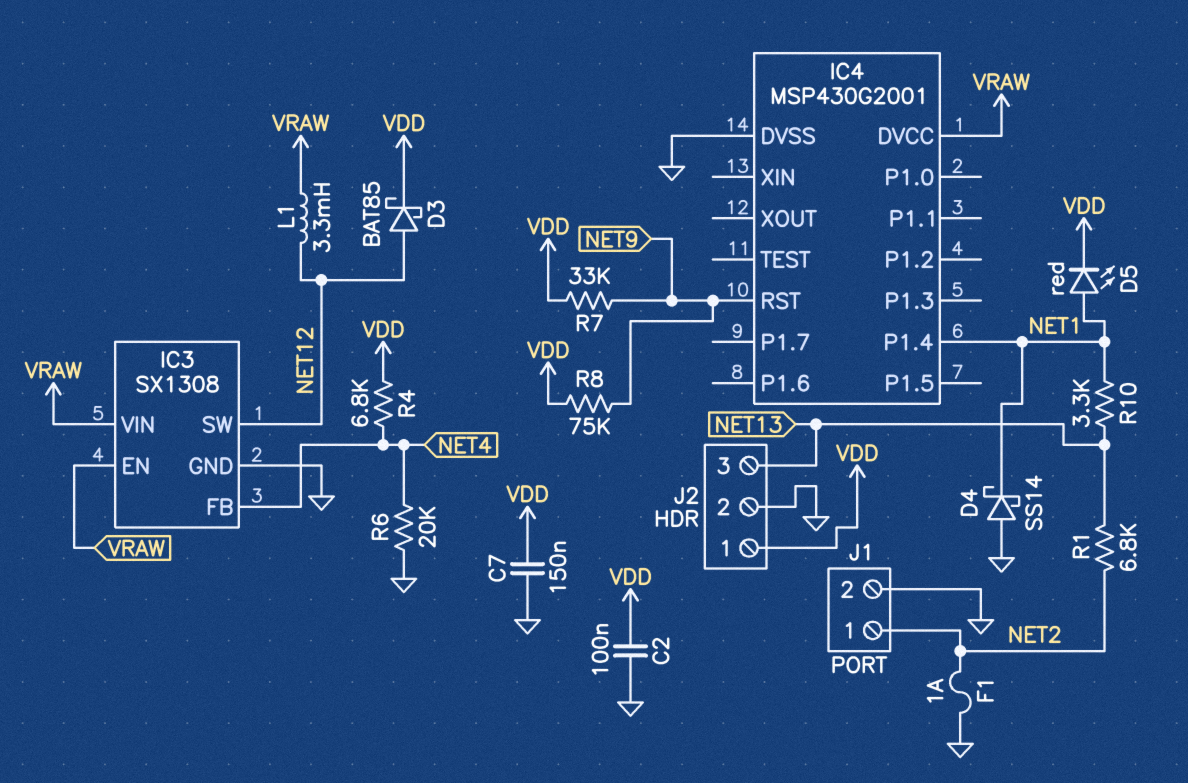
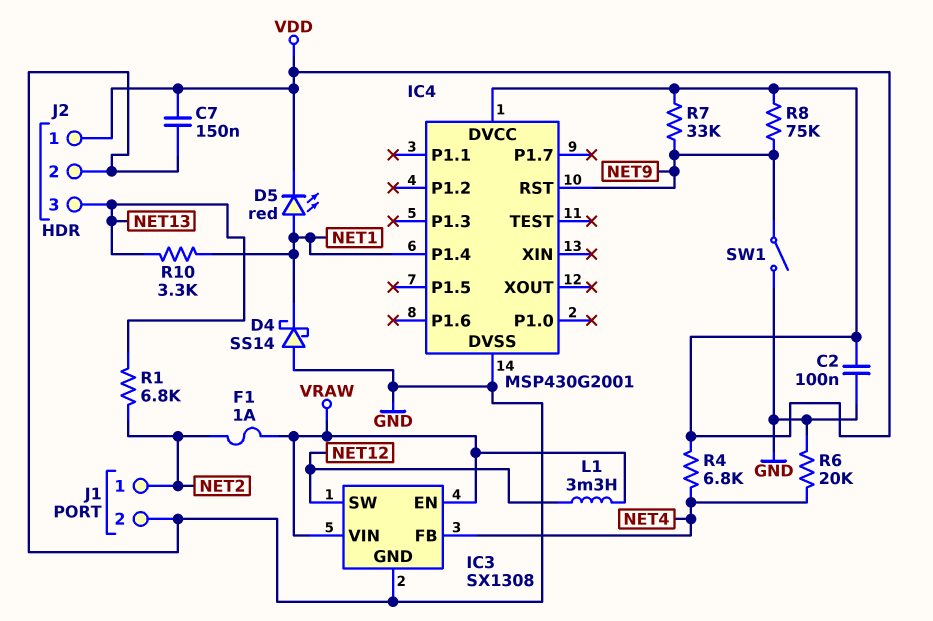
D3: schottky BAT85 (A NET12, K VDD) -> none
F1: 1A (GND, NET2) -> 1A (NET2, VRAW)
IC4 pin DVCC: VRAW -> VDD
SW1: none -> switch (GND, NET9)

